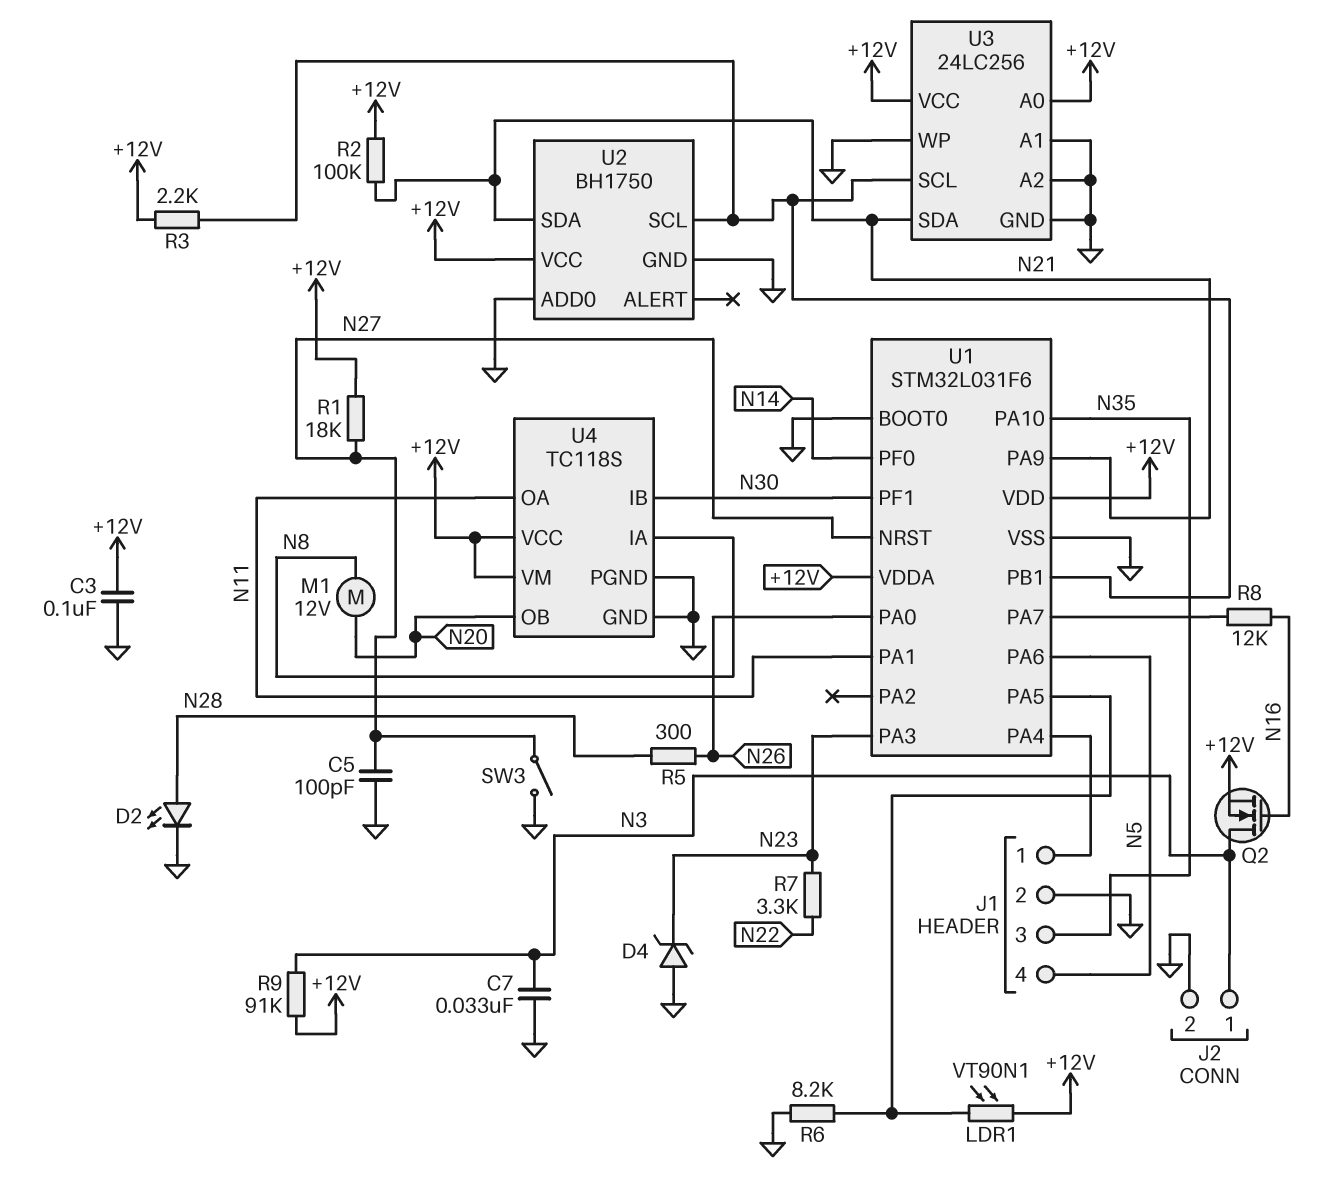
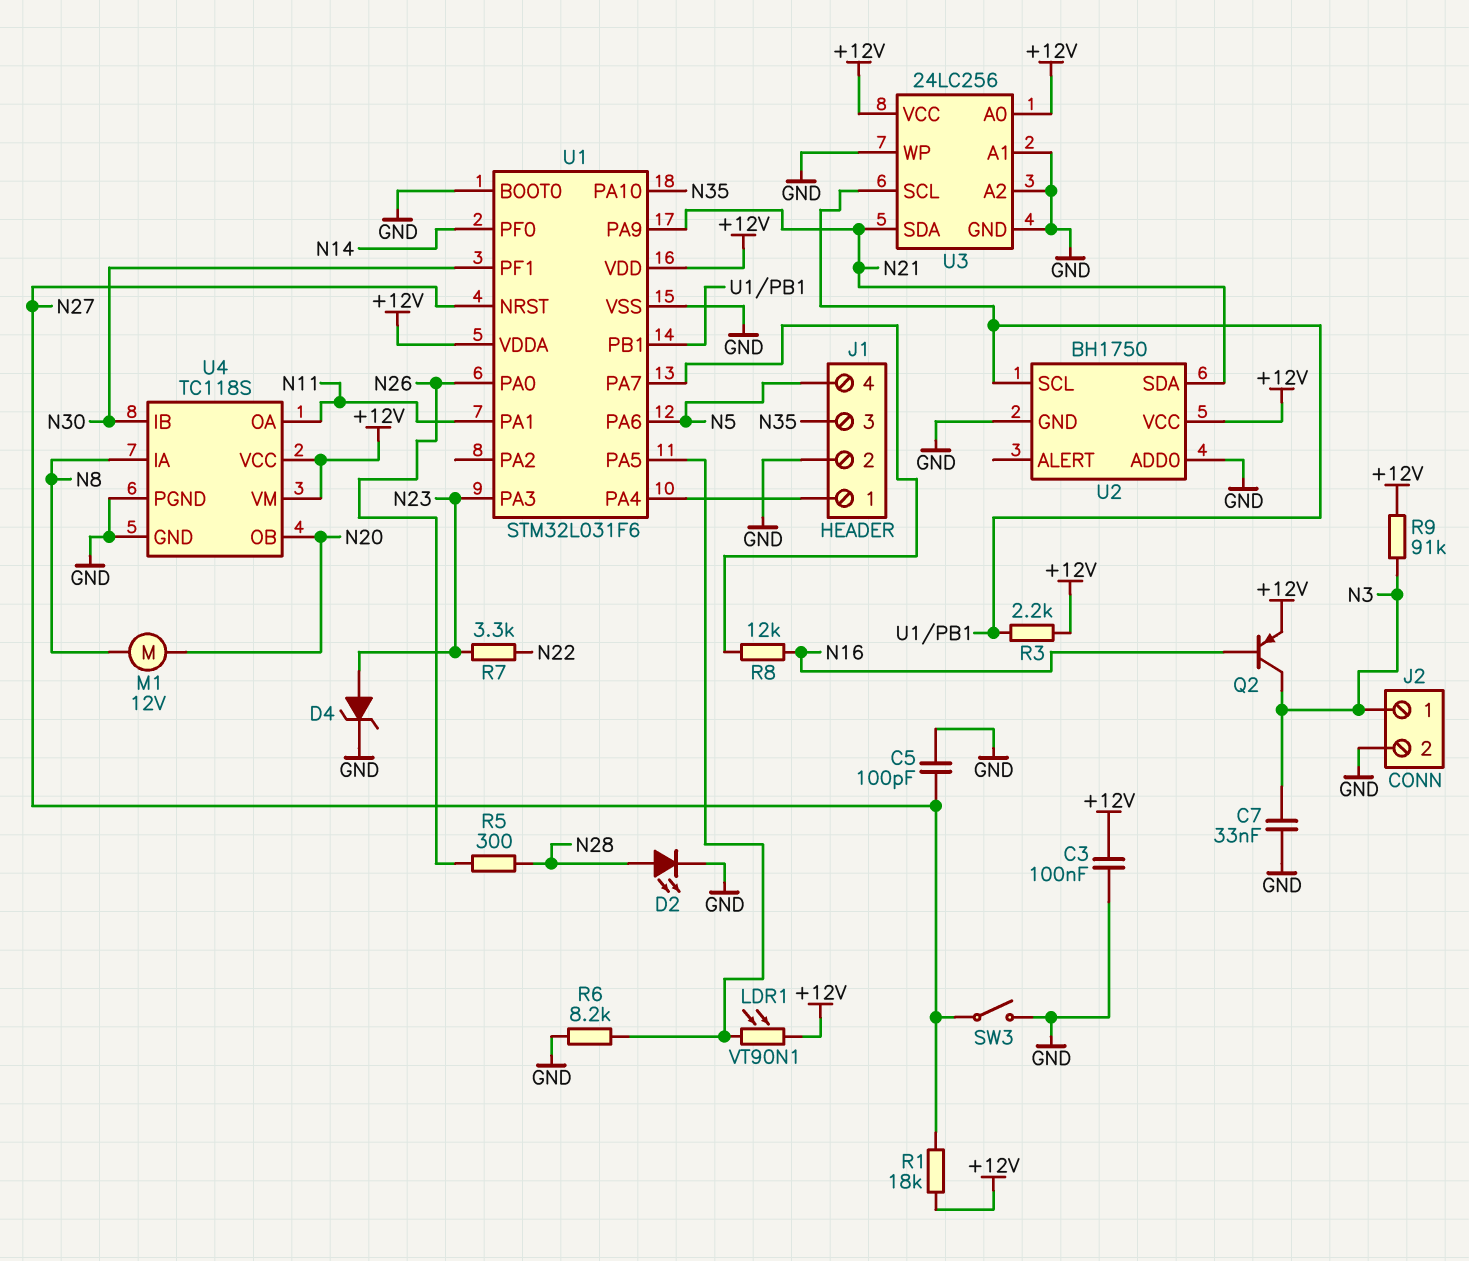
D4: zener (A GND, K N23) -> zener (A N23, K GND)
Q2: NMOS (G N16, D N3, S +12V) -> PNP (B N16, C N3, E +12V)
R2: 100k (+12V, N21) -> none

